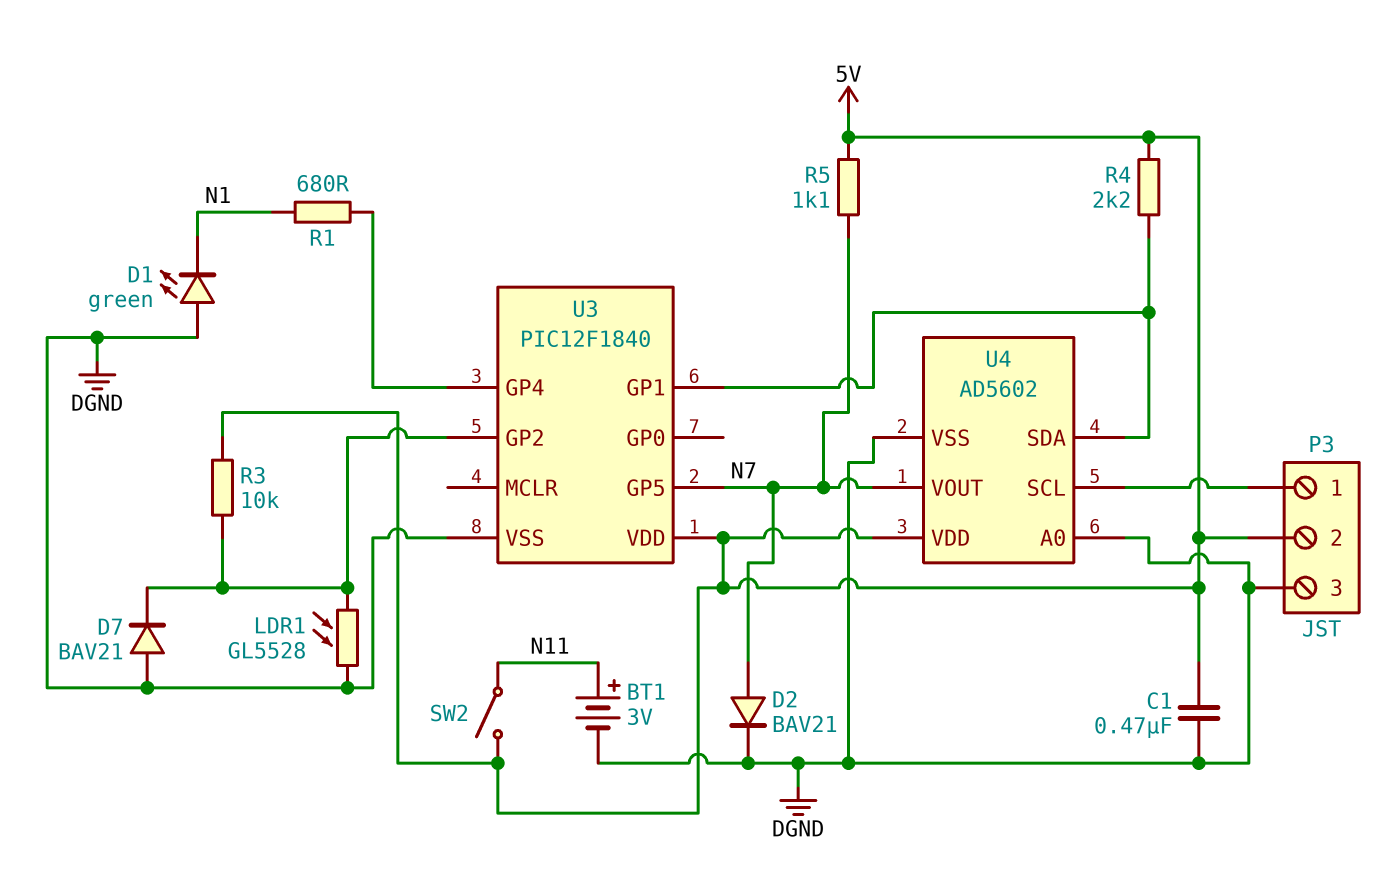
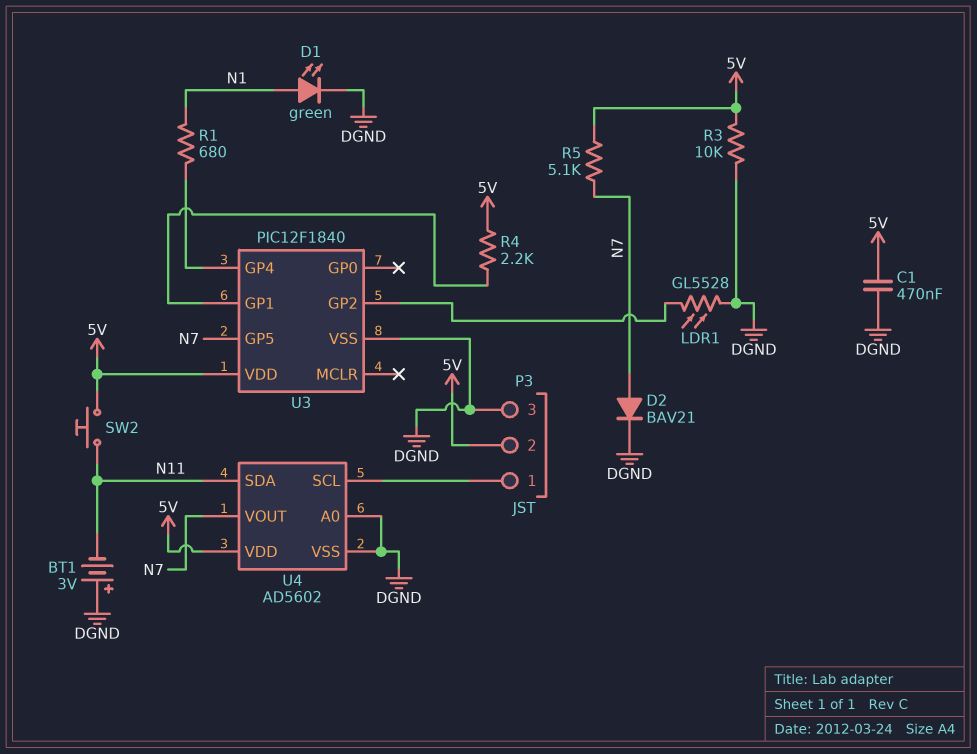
BT1: 3V (plus N11, minus DGND) -> 3V (plus DGND, minus N11)
D1: LED green (A DGND, K N1) -> LED green (A N1, K DGND)
D7: diode BAV21 (A DGND, K U3/GP2) -> none
R3: 10k (5V, U3/GP2) -> 10k (5V, DGND)
R5: 1.1k (5V, N7) -> 5.1k (5V, N7)
SW2: switch (5V, N11) -> button (5V, N11)
U4 pin SDA: U3/GP1 -> N11

